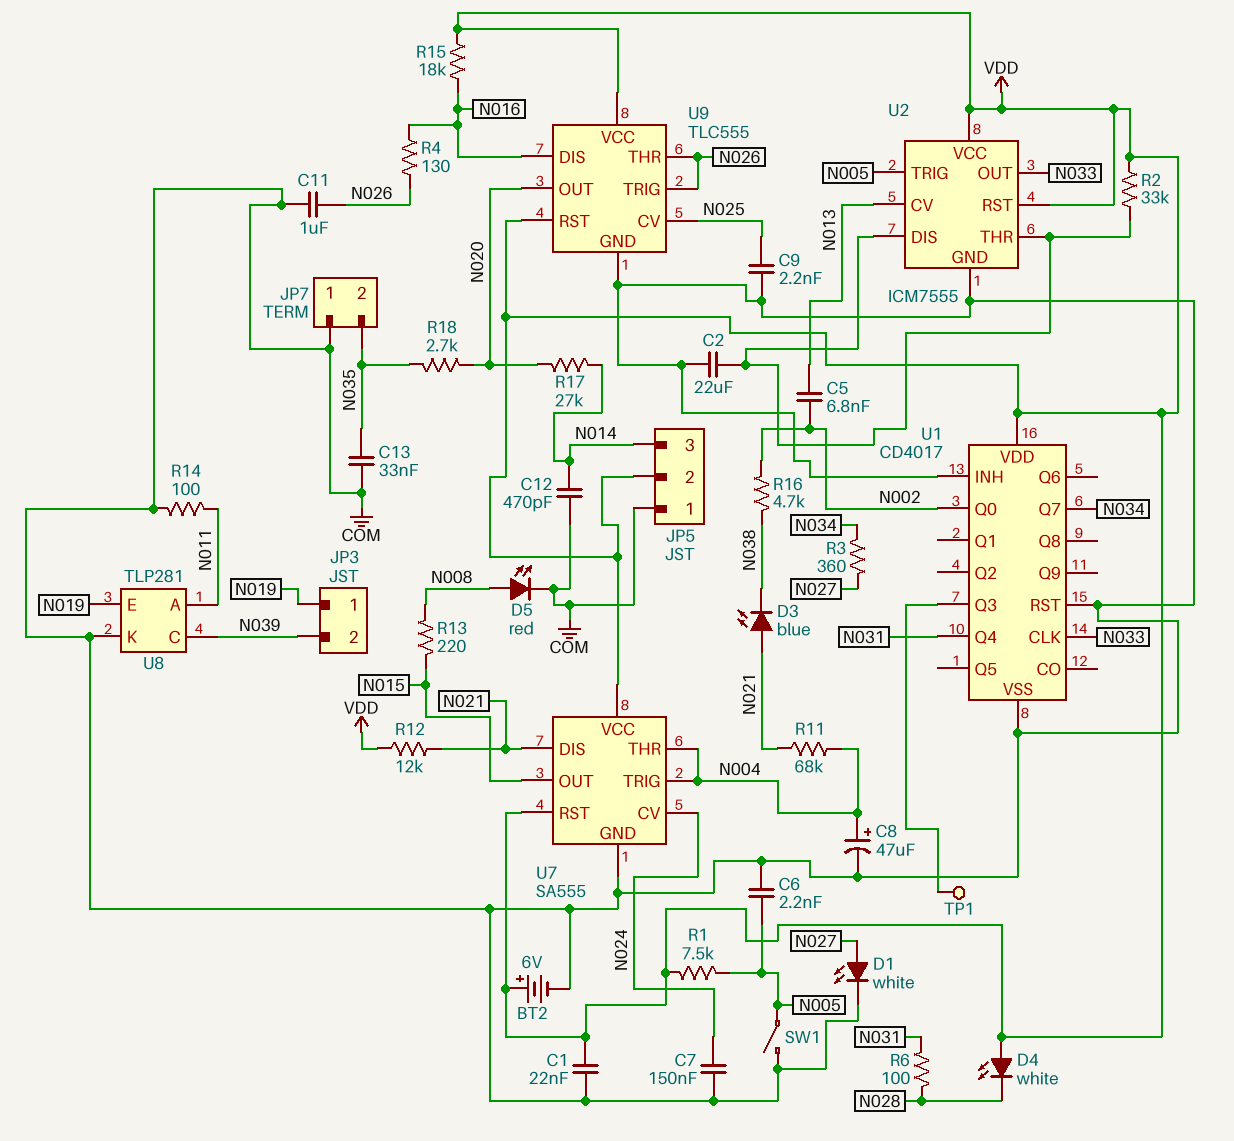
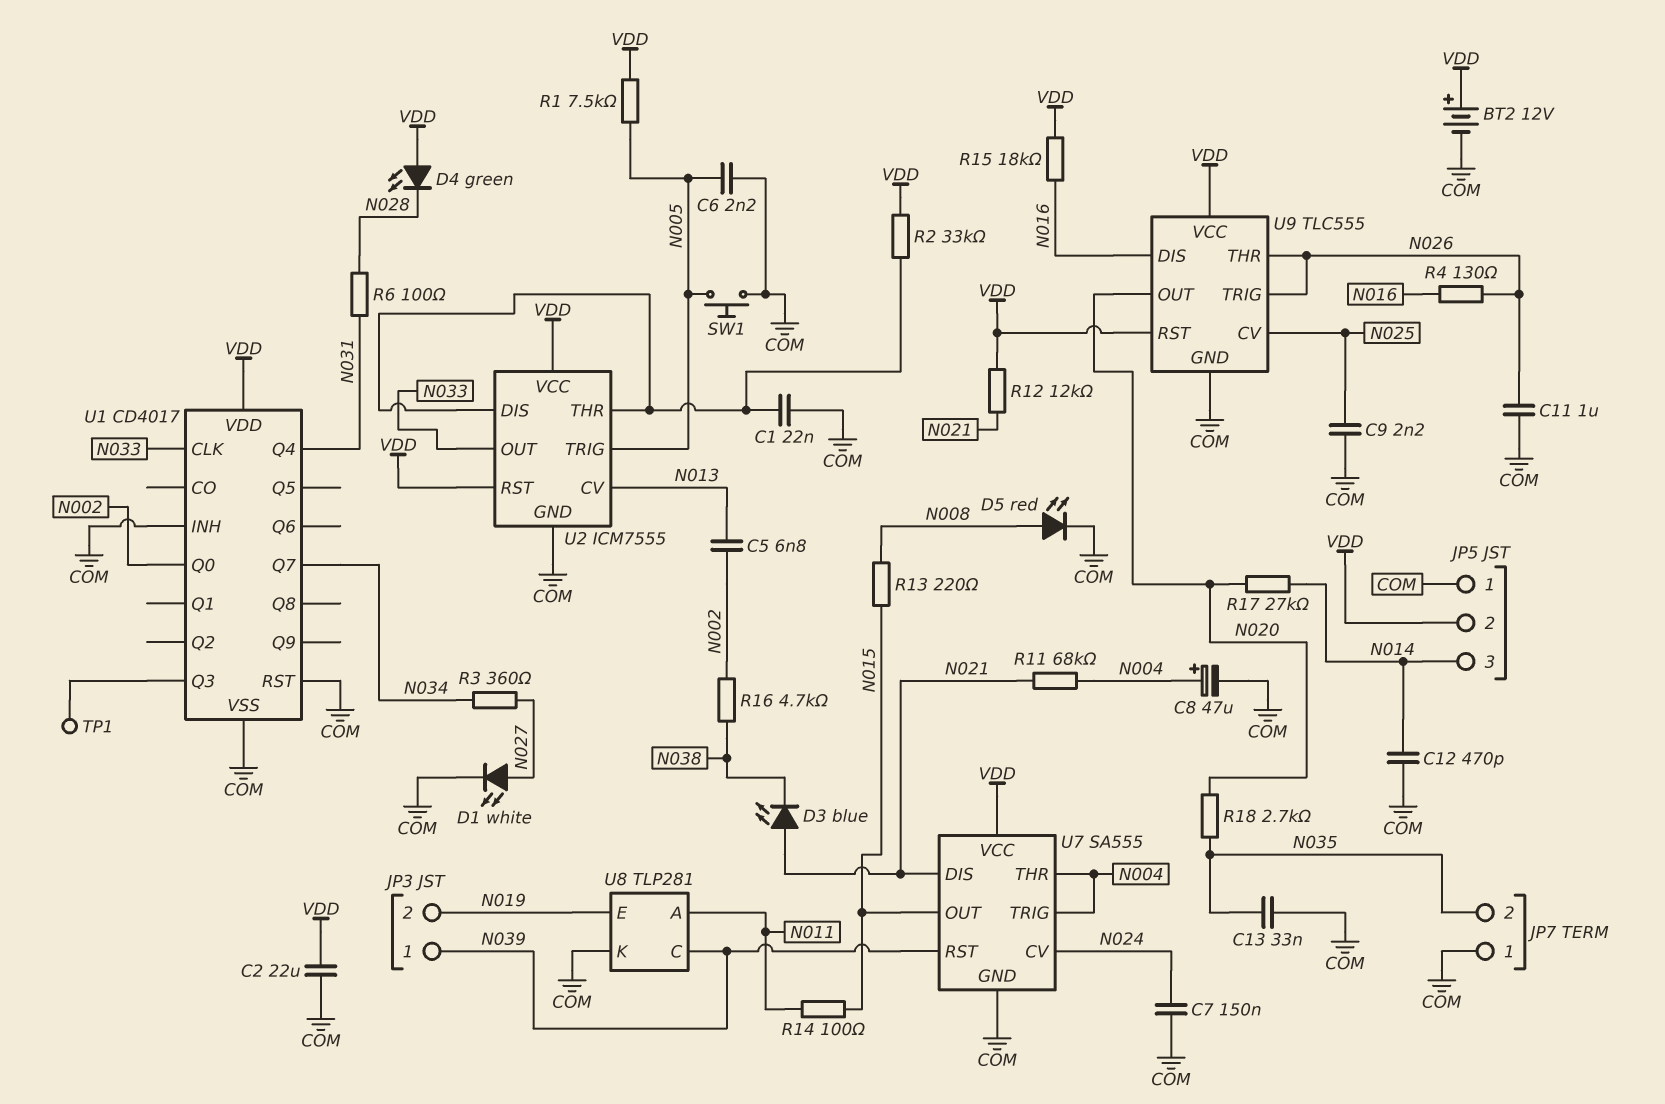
BT2: 6V (plus VDD, minus COM) -> 12V (plus VDD, minus COM)
C1: 22nF (COM, VDD) -> 22nF (COM, U2/DIS)
C2: 22uF (COM, U2/DIS) -> 22uF (COM, VDD)
D4: LED white (A VDD, K N028) -> LED green (A VDD, K N028)
JP3 pin 1: N019 -> N039
JP3 pin 2: N039 -> N019
R14: 100 (COM, N011) -> 100 (N011, N015)
SW1: switch (COM, N005) -> button (COM, N005)
U7 pin RST: VDD -> N039

